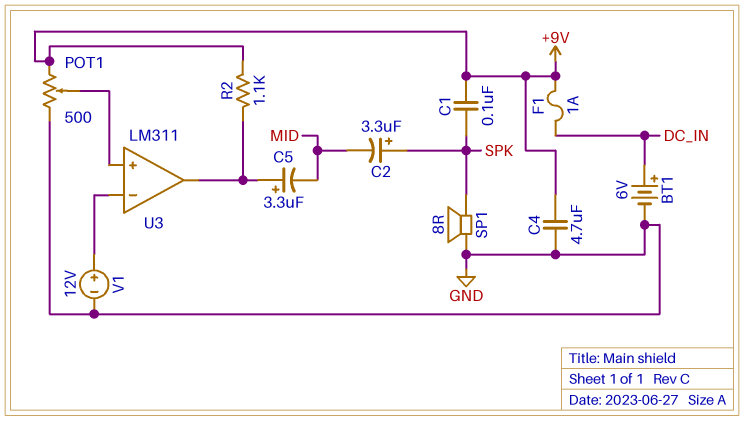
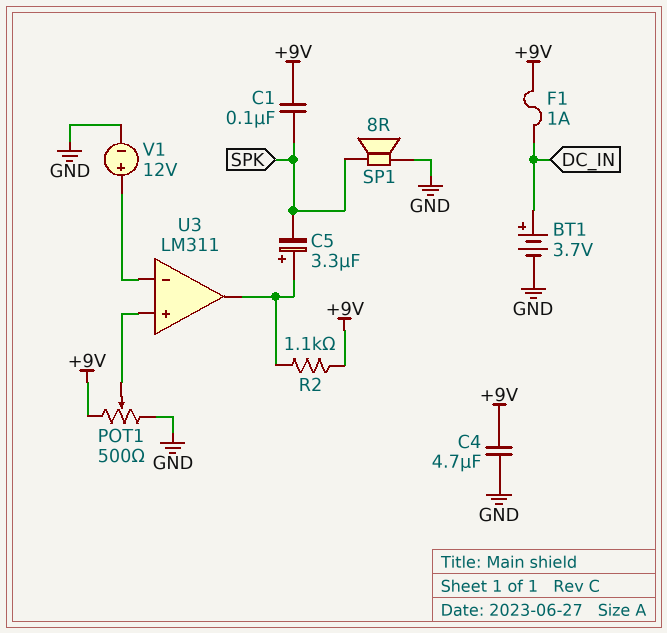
BT1: 6V (plus DC_IN, minus GND) -> 3.7V (plus DC_IN, minus GND)
C2: 3.3uF (plus SPK, minus MID) -> none
C5: 3.3uF (plus U3/out, minus MID) -> 3.3uF (plus U3/out, minus SPK)

